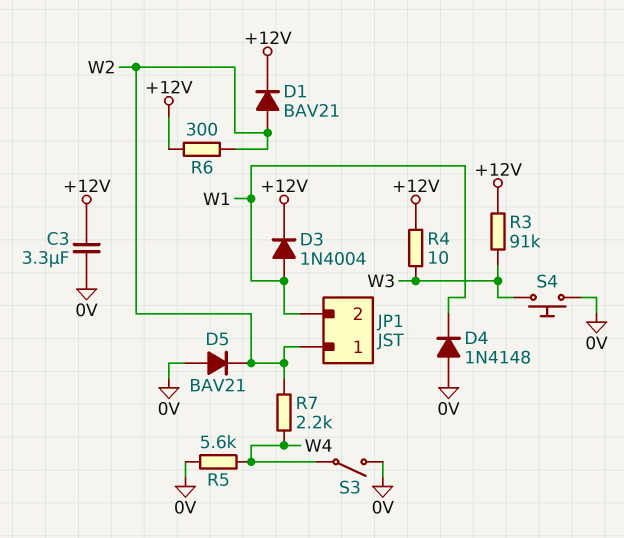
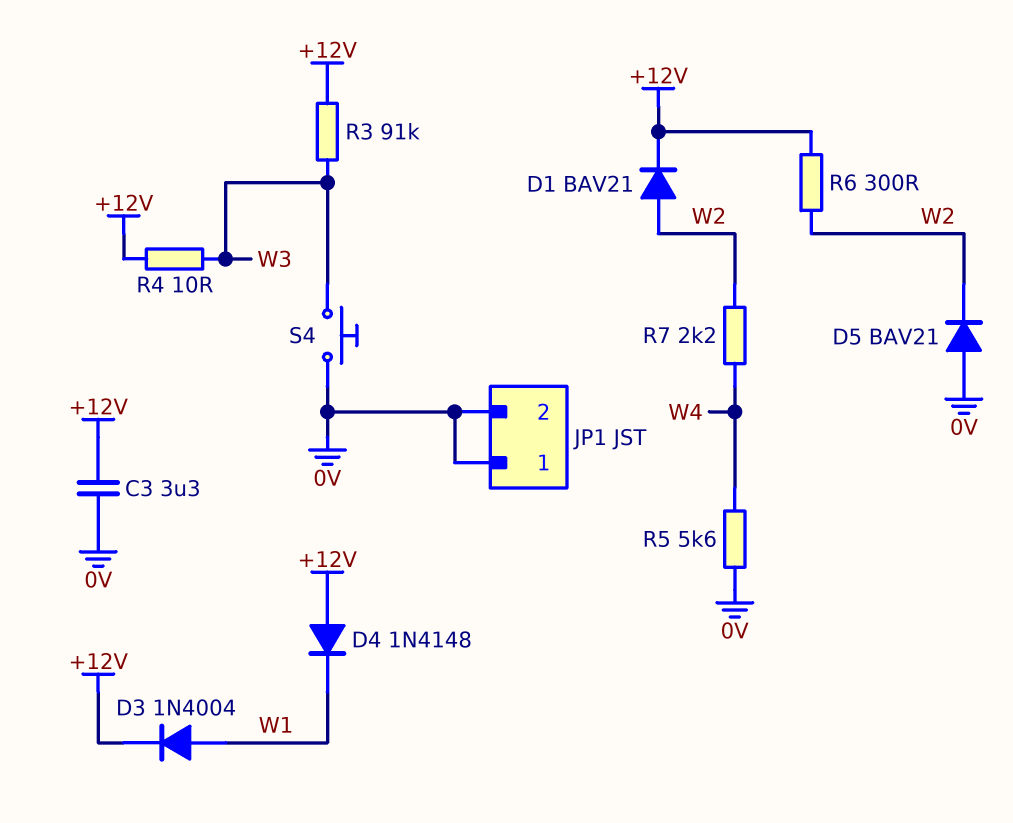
D4: diode 1N4148 (A 0V, K W1) -> diode 1N4148 (A +12V, K W1)
JP1 pin 1: W2 -> 0V
JP1 pin 2: W1 -> 0V
S3: switch (0V, W4) -> none

